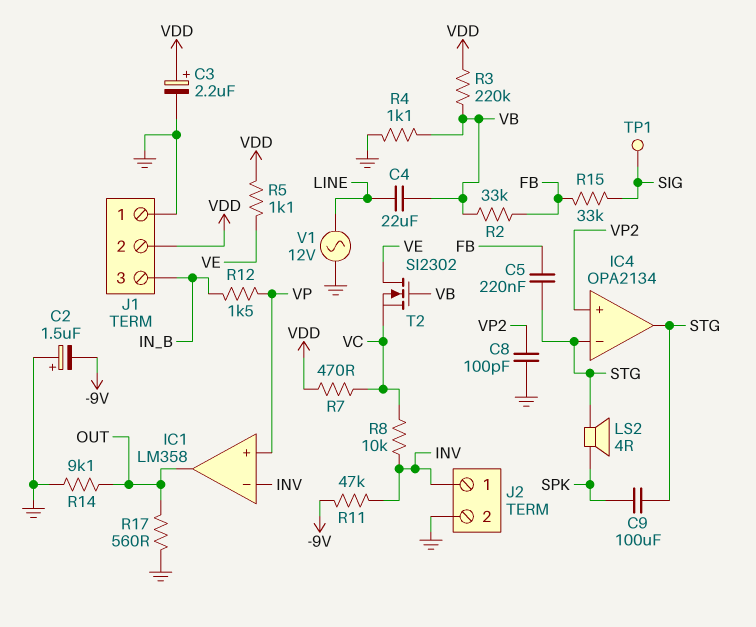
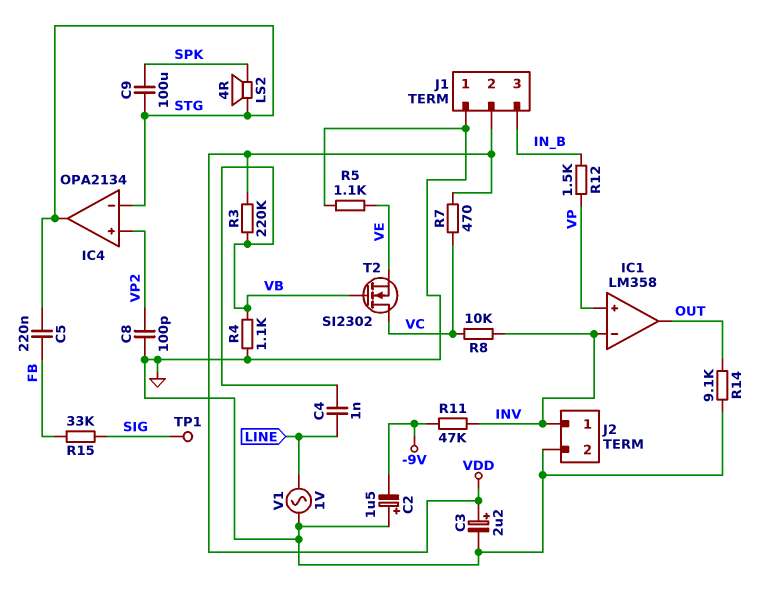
C4: 22uF (LINE, VB) -> 1nF (LINE, VB)
R2: 33k (FB, VB) -> none
R5: 1.1k (VDD, VE) -> 1.1k (GND, VE)
R17: 560 (GND, OUT) -> none
T2: NMOS SI2302 (G VB, D VE, S VC) -> NMOS SI2302 (G VB, D VC, S VE)
V1: AC 12V (GND, LINE) -> AC 1V (GND, LINE)

